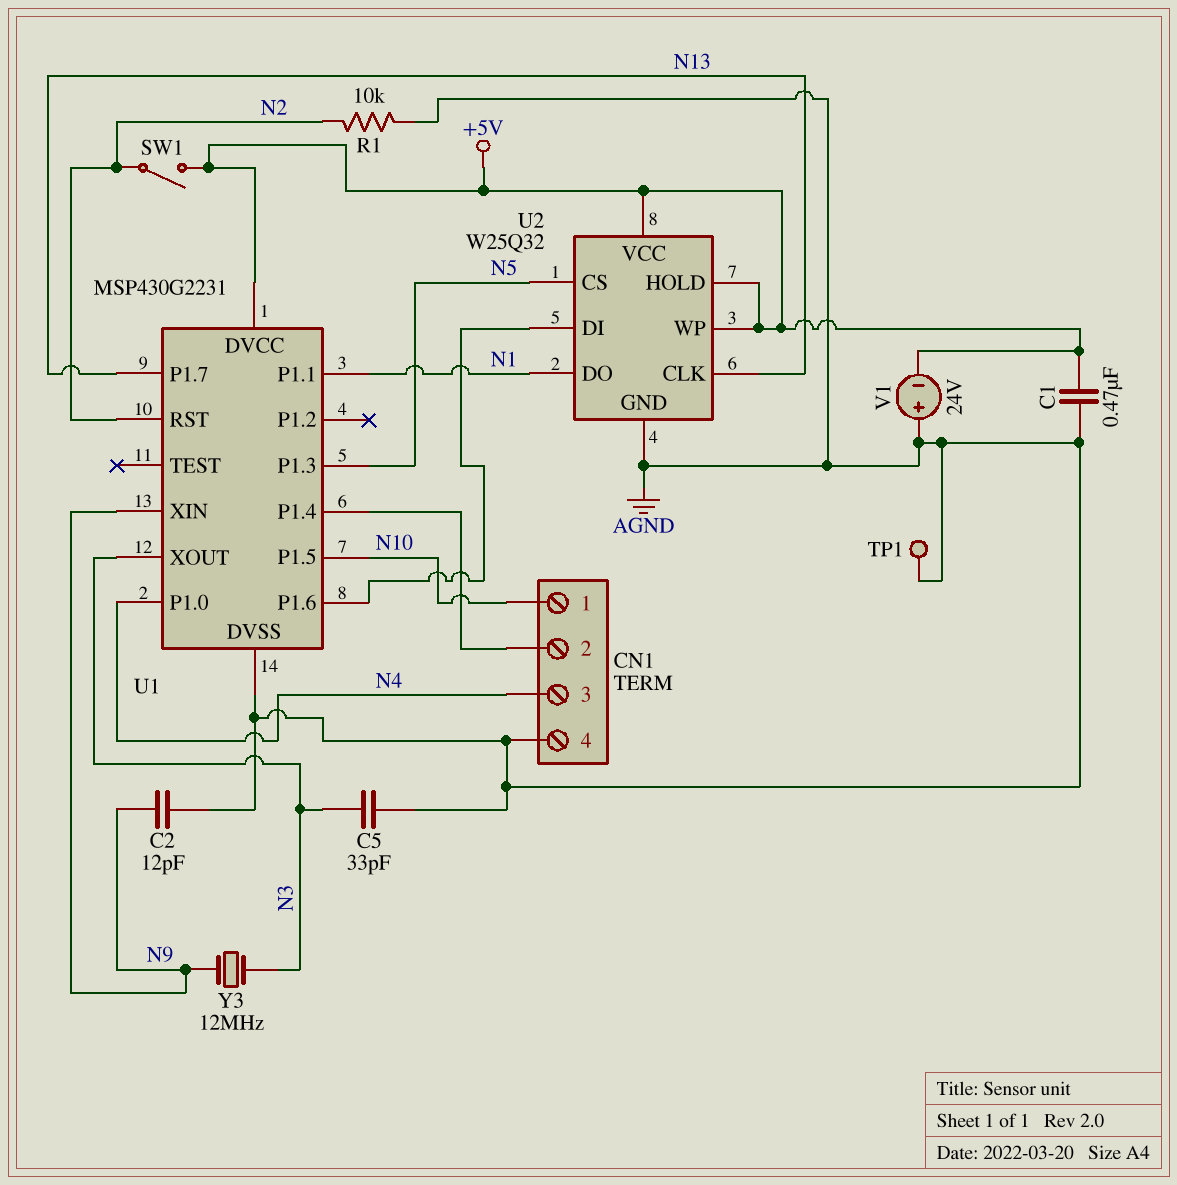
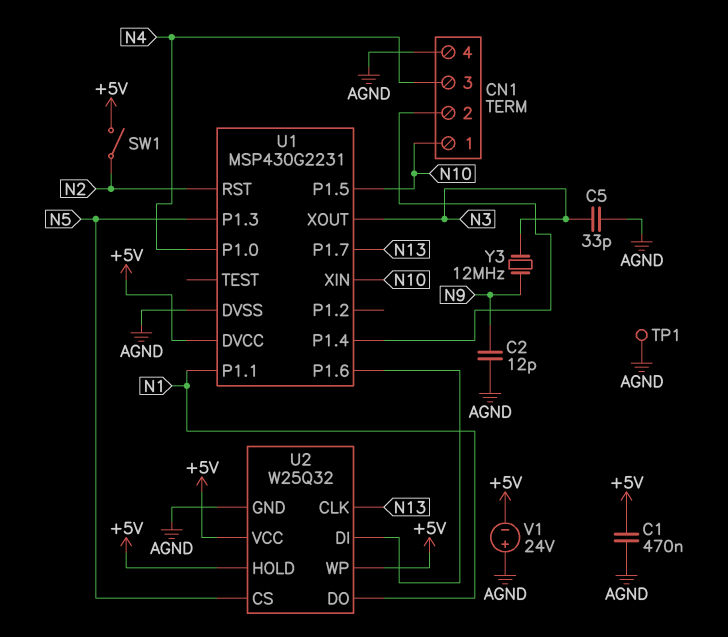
R1: 10k (AGND, N2) -> none
U1 pin XIN: N9 -> N10

